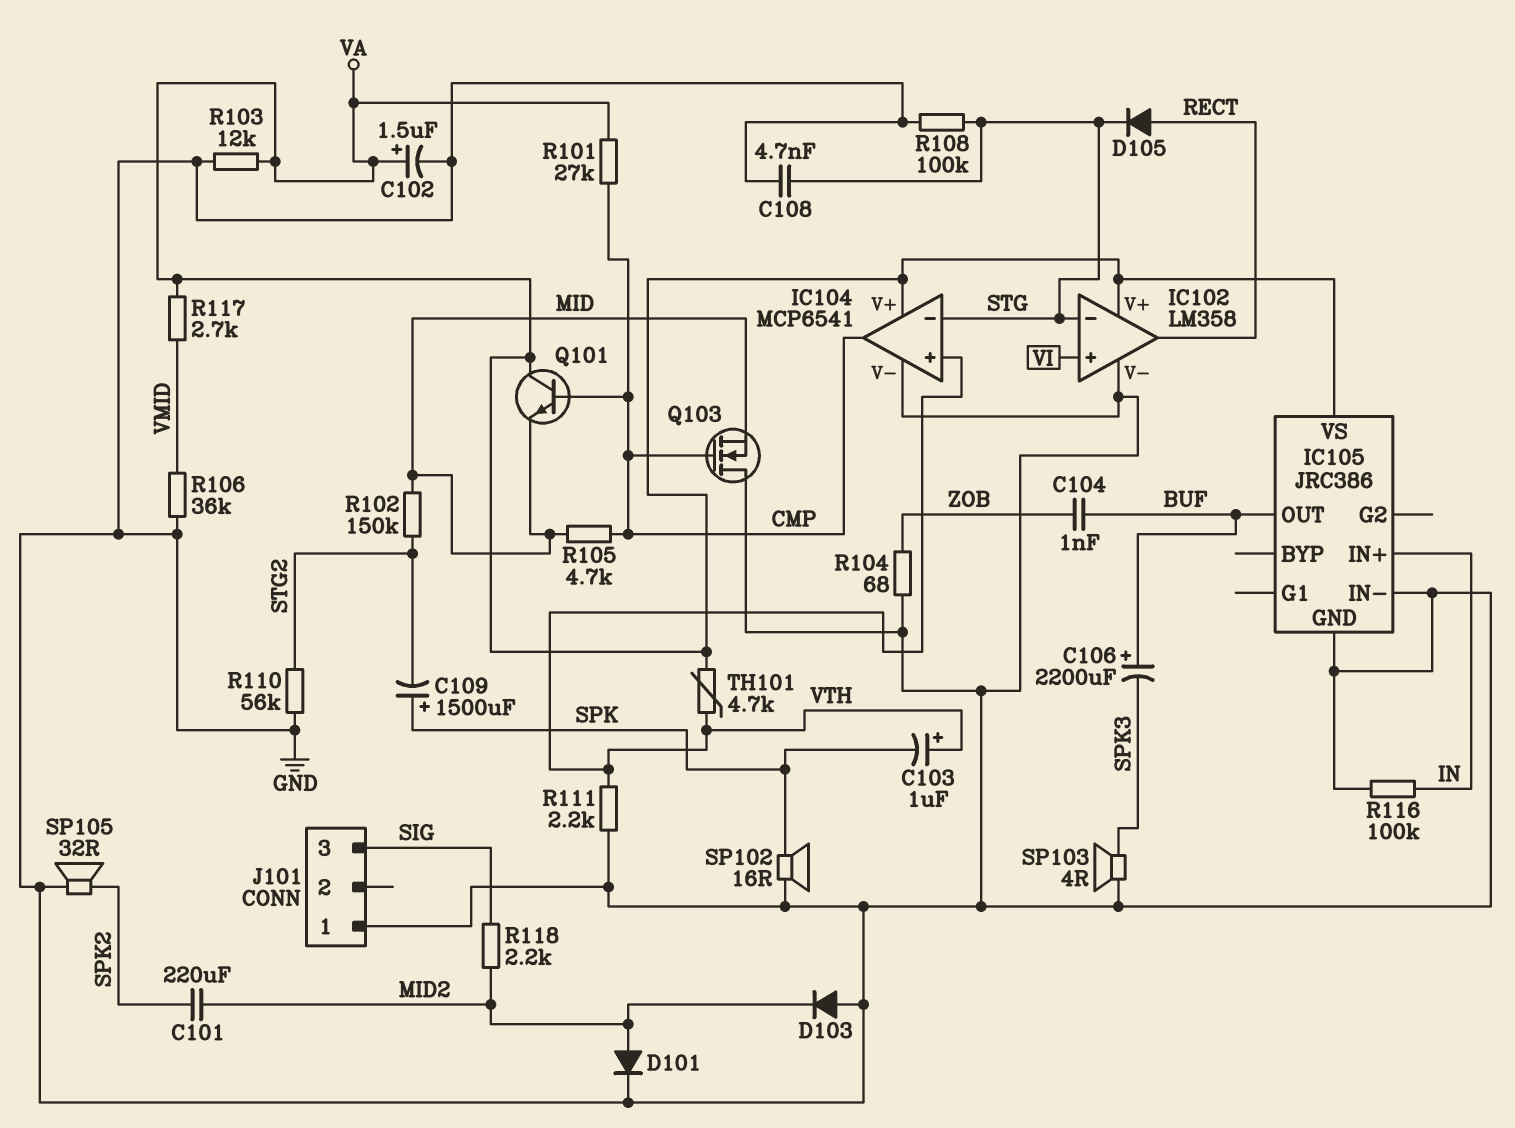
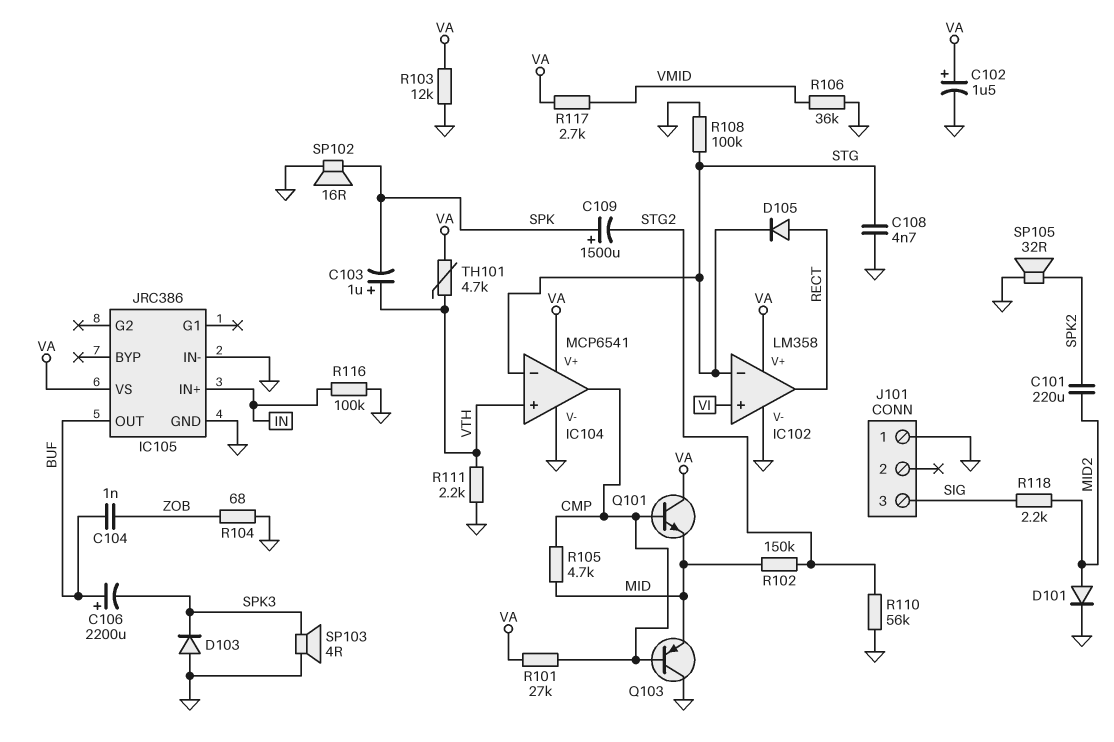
D103: diode (A GND, K MID2) -> diode (A GND, K SPK3)
Q103: NMOS (G CMP, D GND, S MID) -> PNP (B CMP, C GND, E MID)

